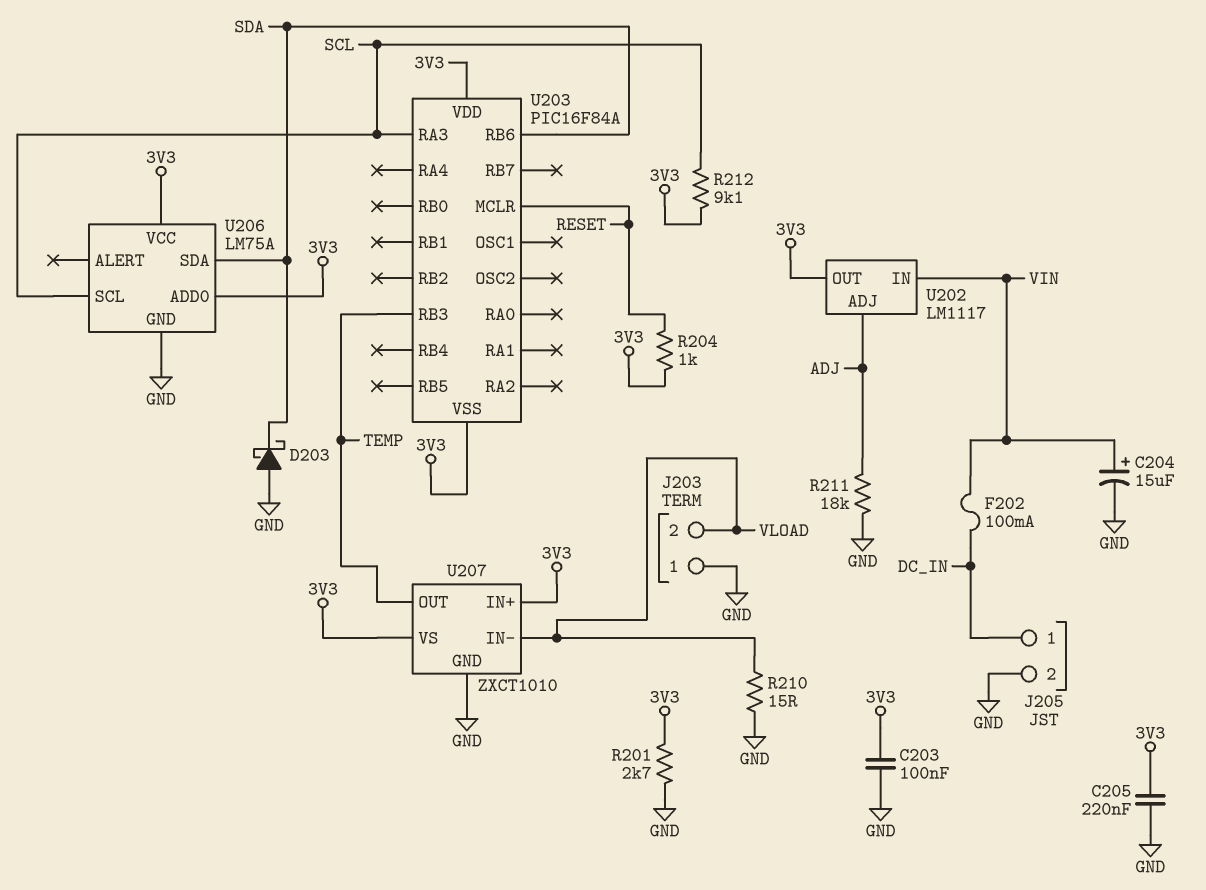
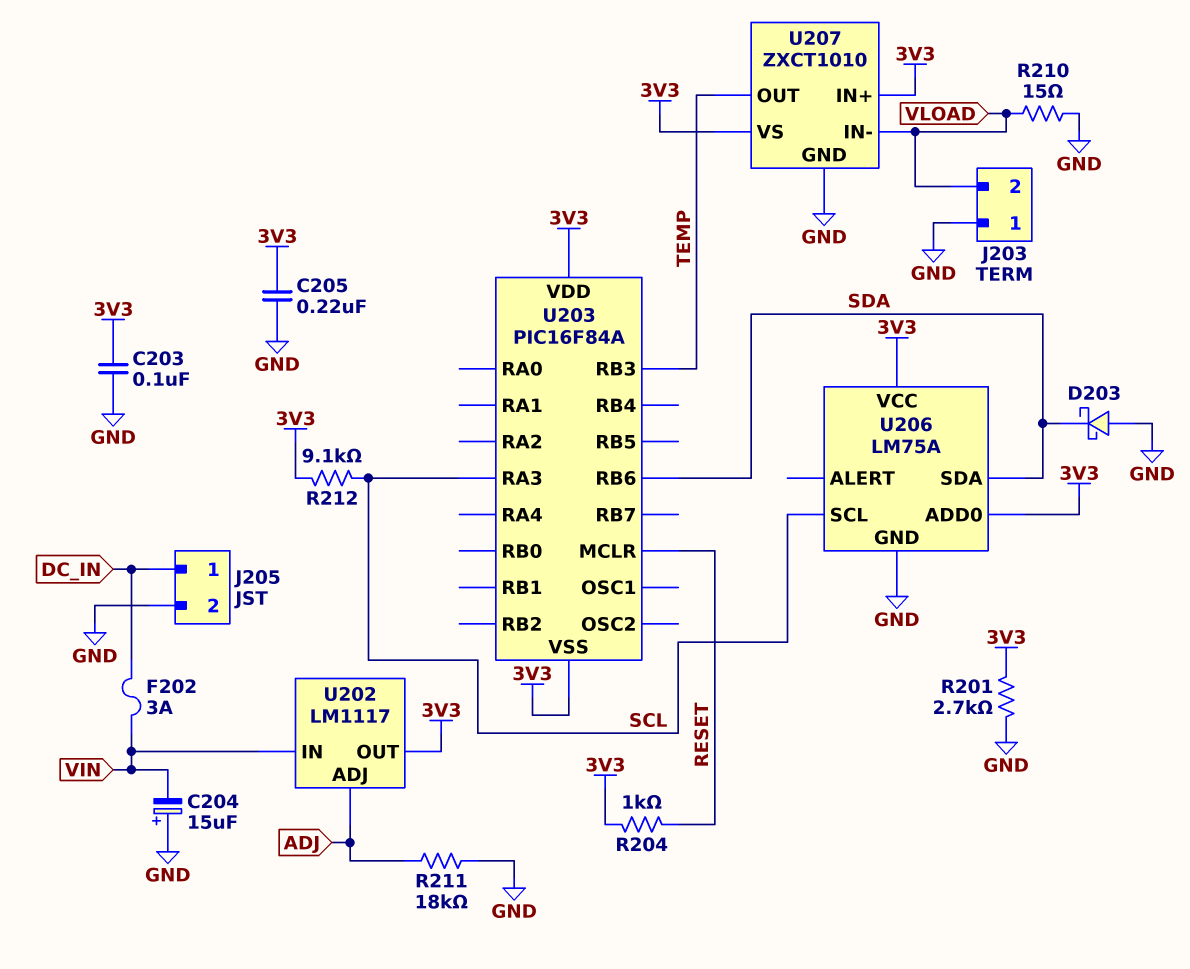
C204: 15uF (plus VIN, minus GND) -> 15uF (plus GND, minus VIN)
F202: 100mA (DC_IN, VIN) -> 3A (DC_IN, VIN)

